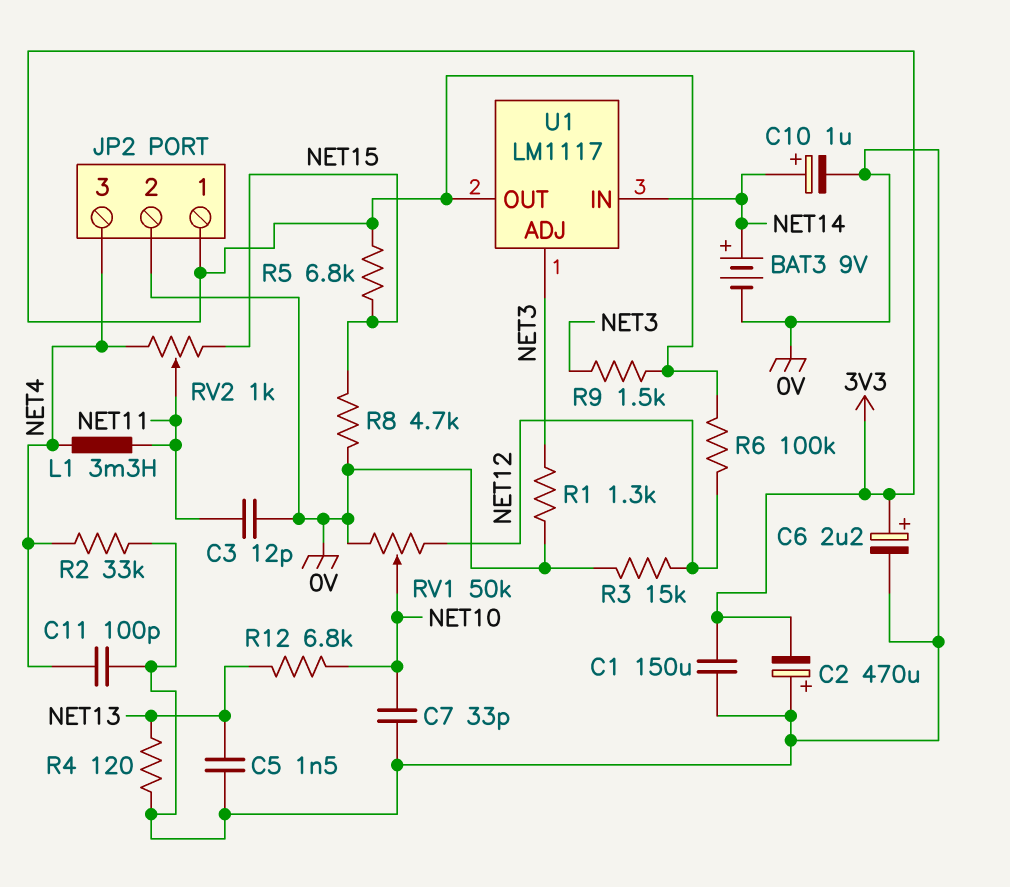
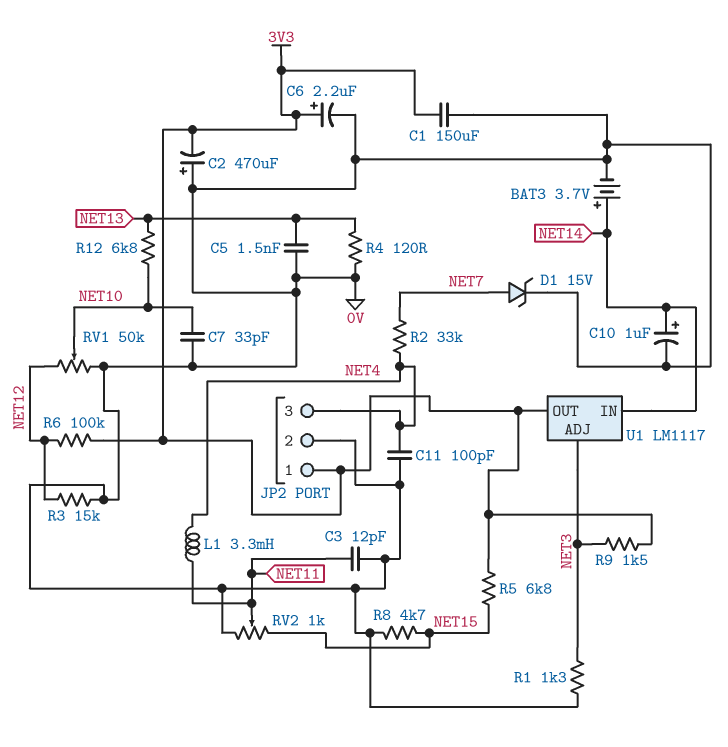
BAT3: 9V (plus NET14, minus 0V) -> 3.7V (plus NET14, minus 0V)
D1: none -> zener 15V (A NET7, K 0V)
R2: 33k (0V, NET4) -> 33k (NET4, NET7)
RV2: 1k (NET4, NET15, wiper NET11) -> 1k (0V, NET15, wiper NET11)

